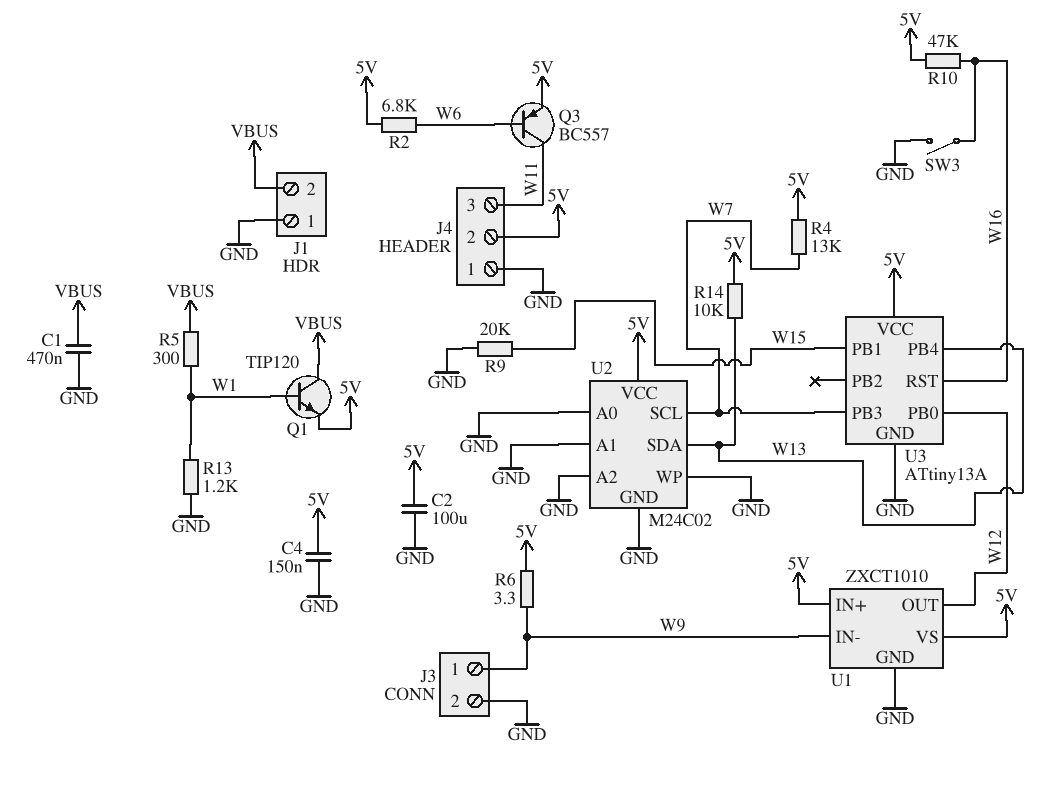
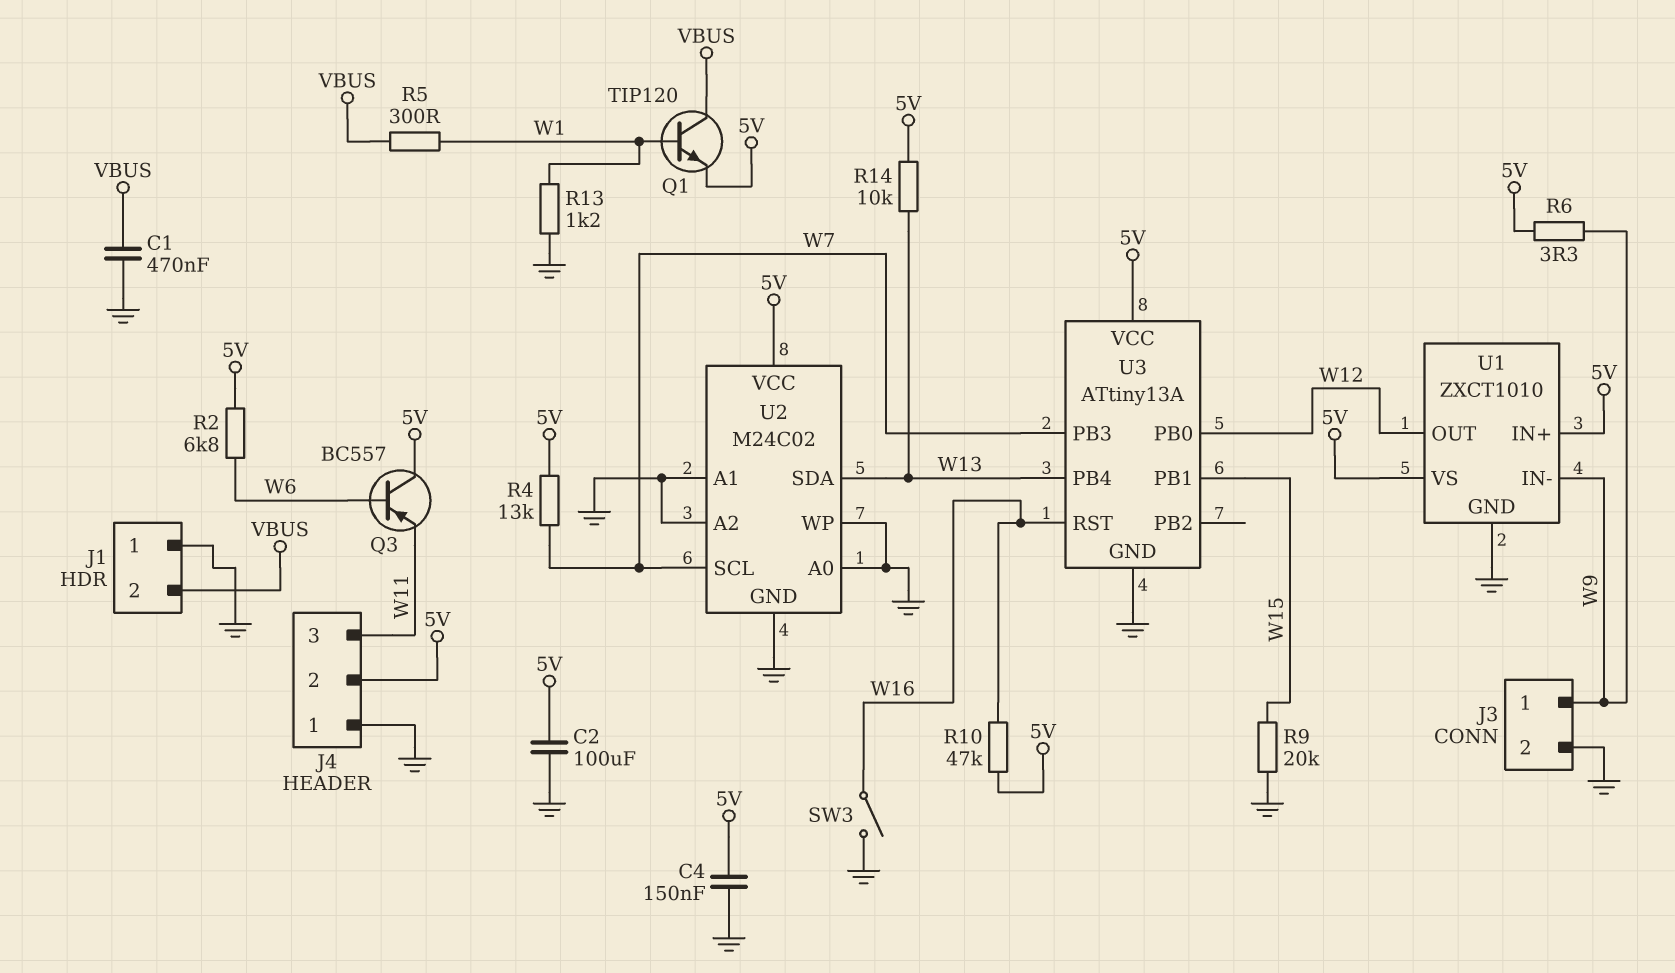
Q3: PNP BC557 (B W6, C W11, E 5V) -> PNP BC557 (B W6, C 5V, E W11)

